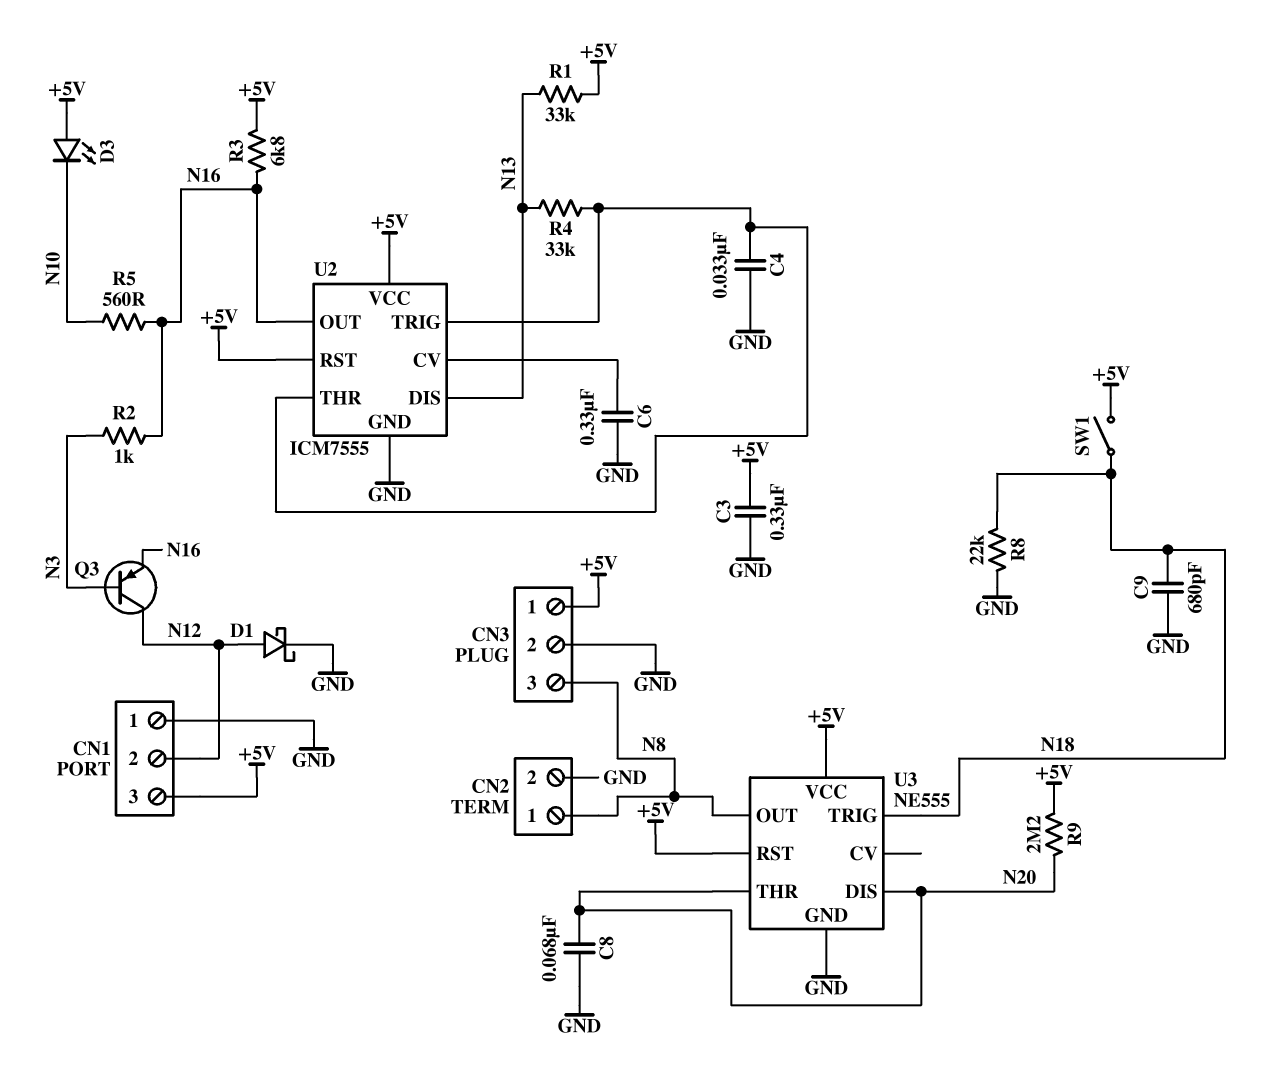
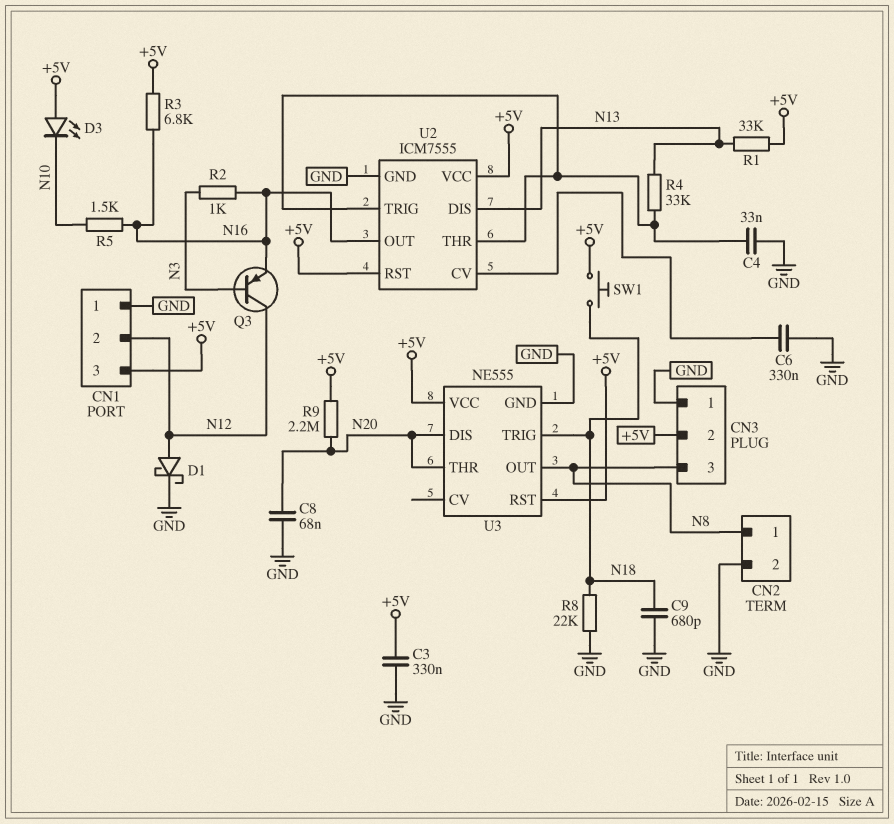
CN3 pin 1: +5V -> GND
CN3 pin 2: GND -> +5V
R5: 560 (N10, N16) -> 1.5k (N10, N16)
SW1: switch (+5V, N18) -> button (+5V, N18)

